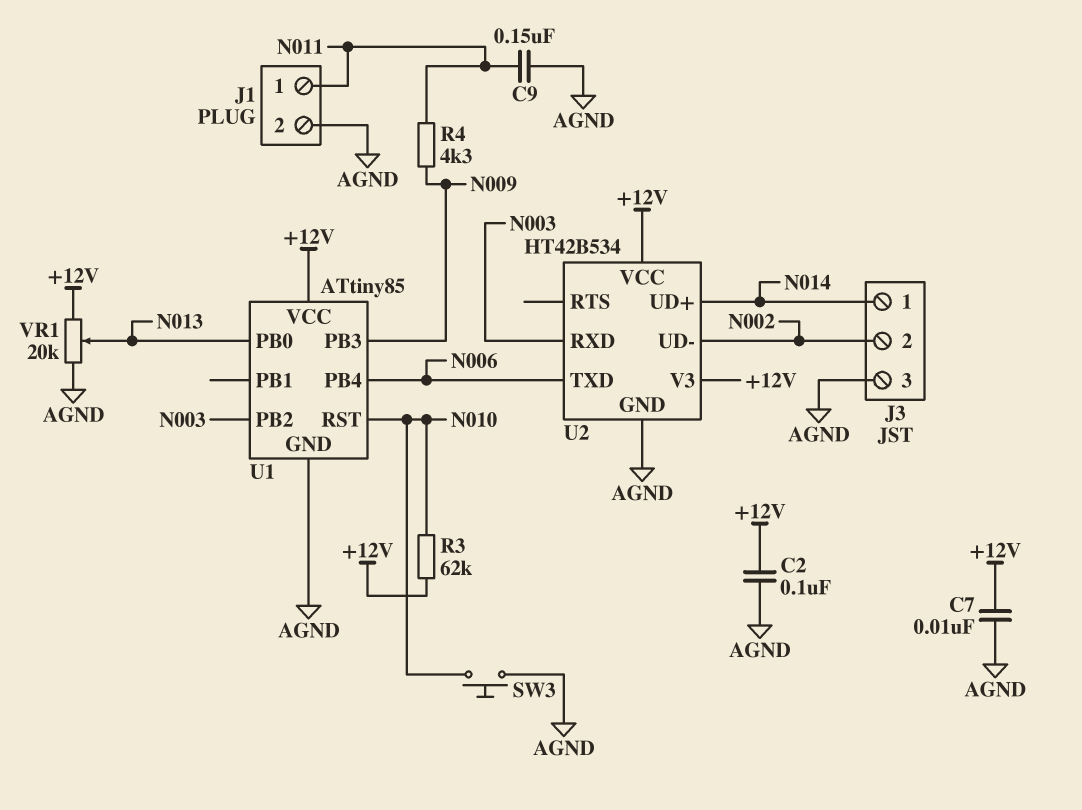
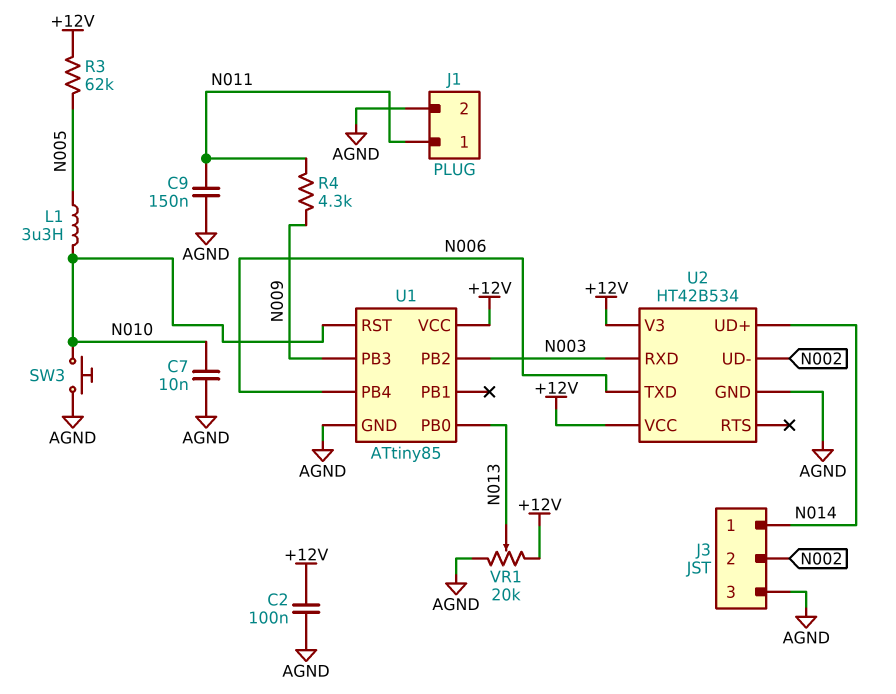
C7: 10nF (+12V, AGND) -> 10nF (AGND, N010)
L1: none -> 3.3uH (N005, N010)
R3: 62k (+12V, N010) -> 62k (+12V, N005)

